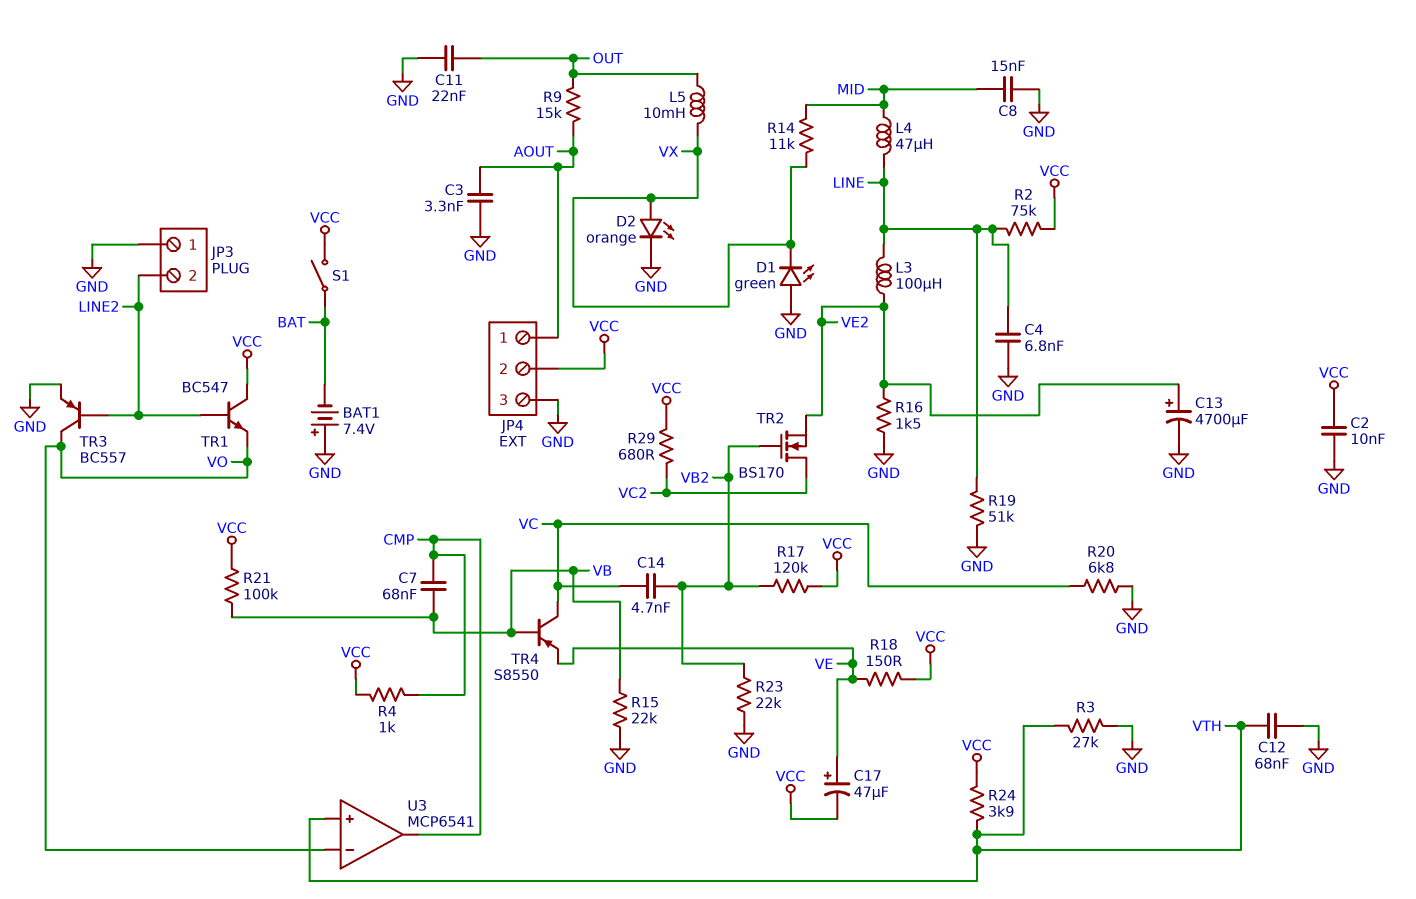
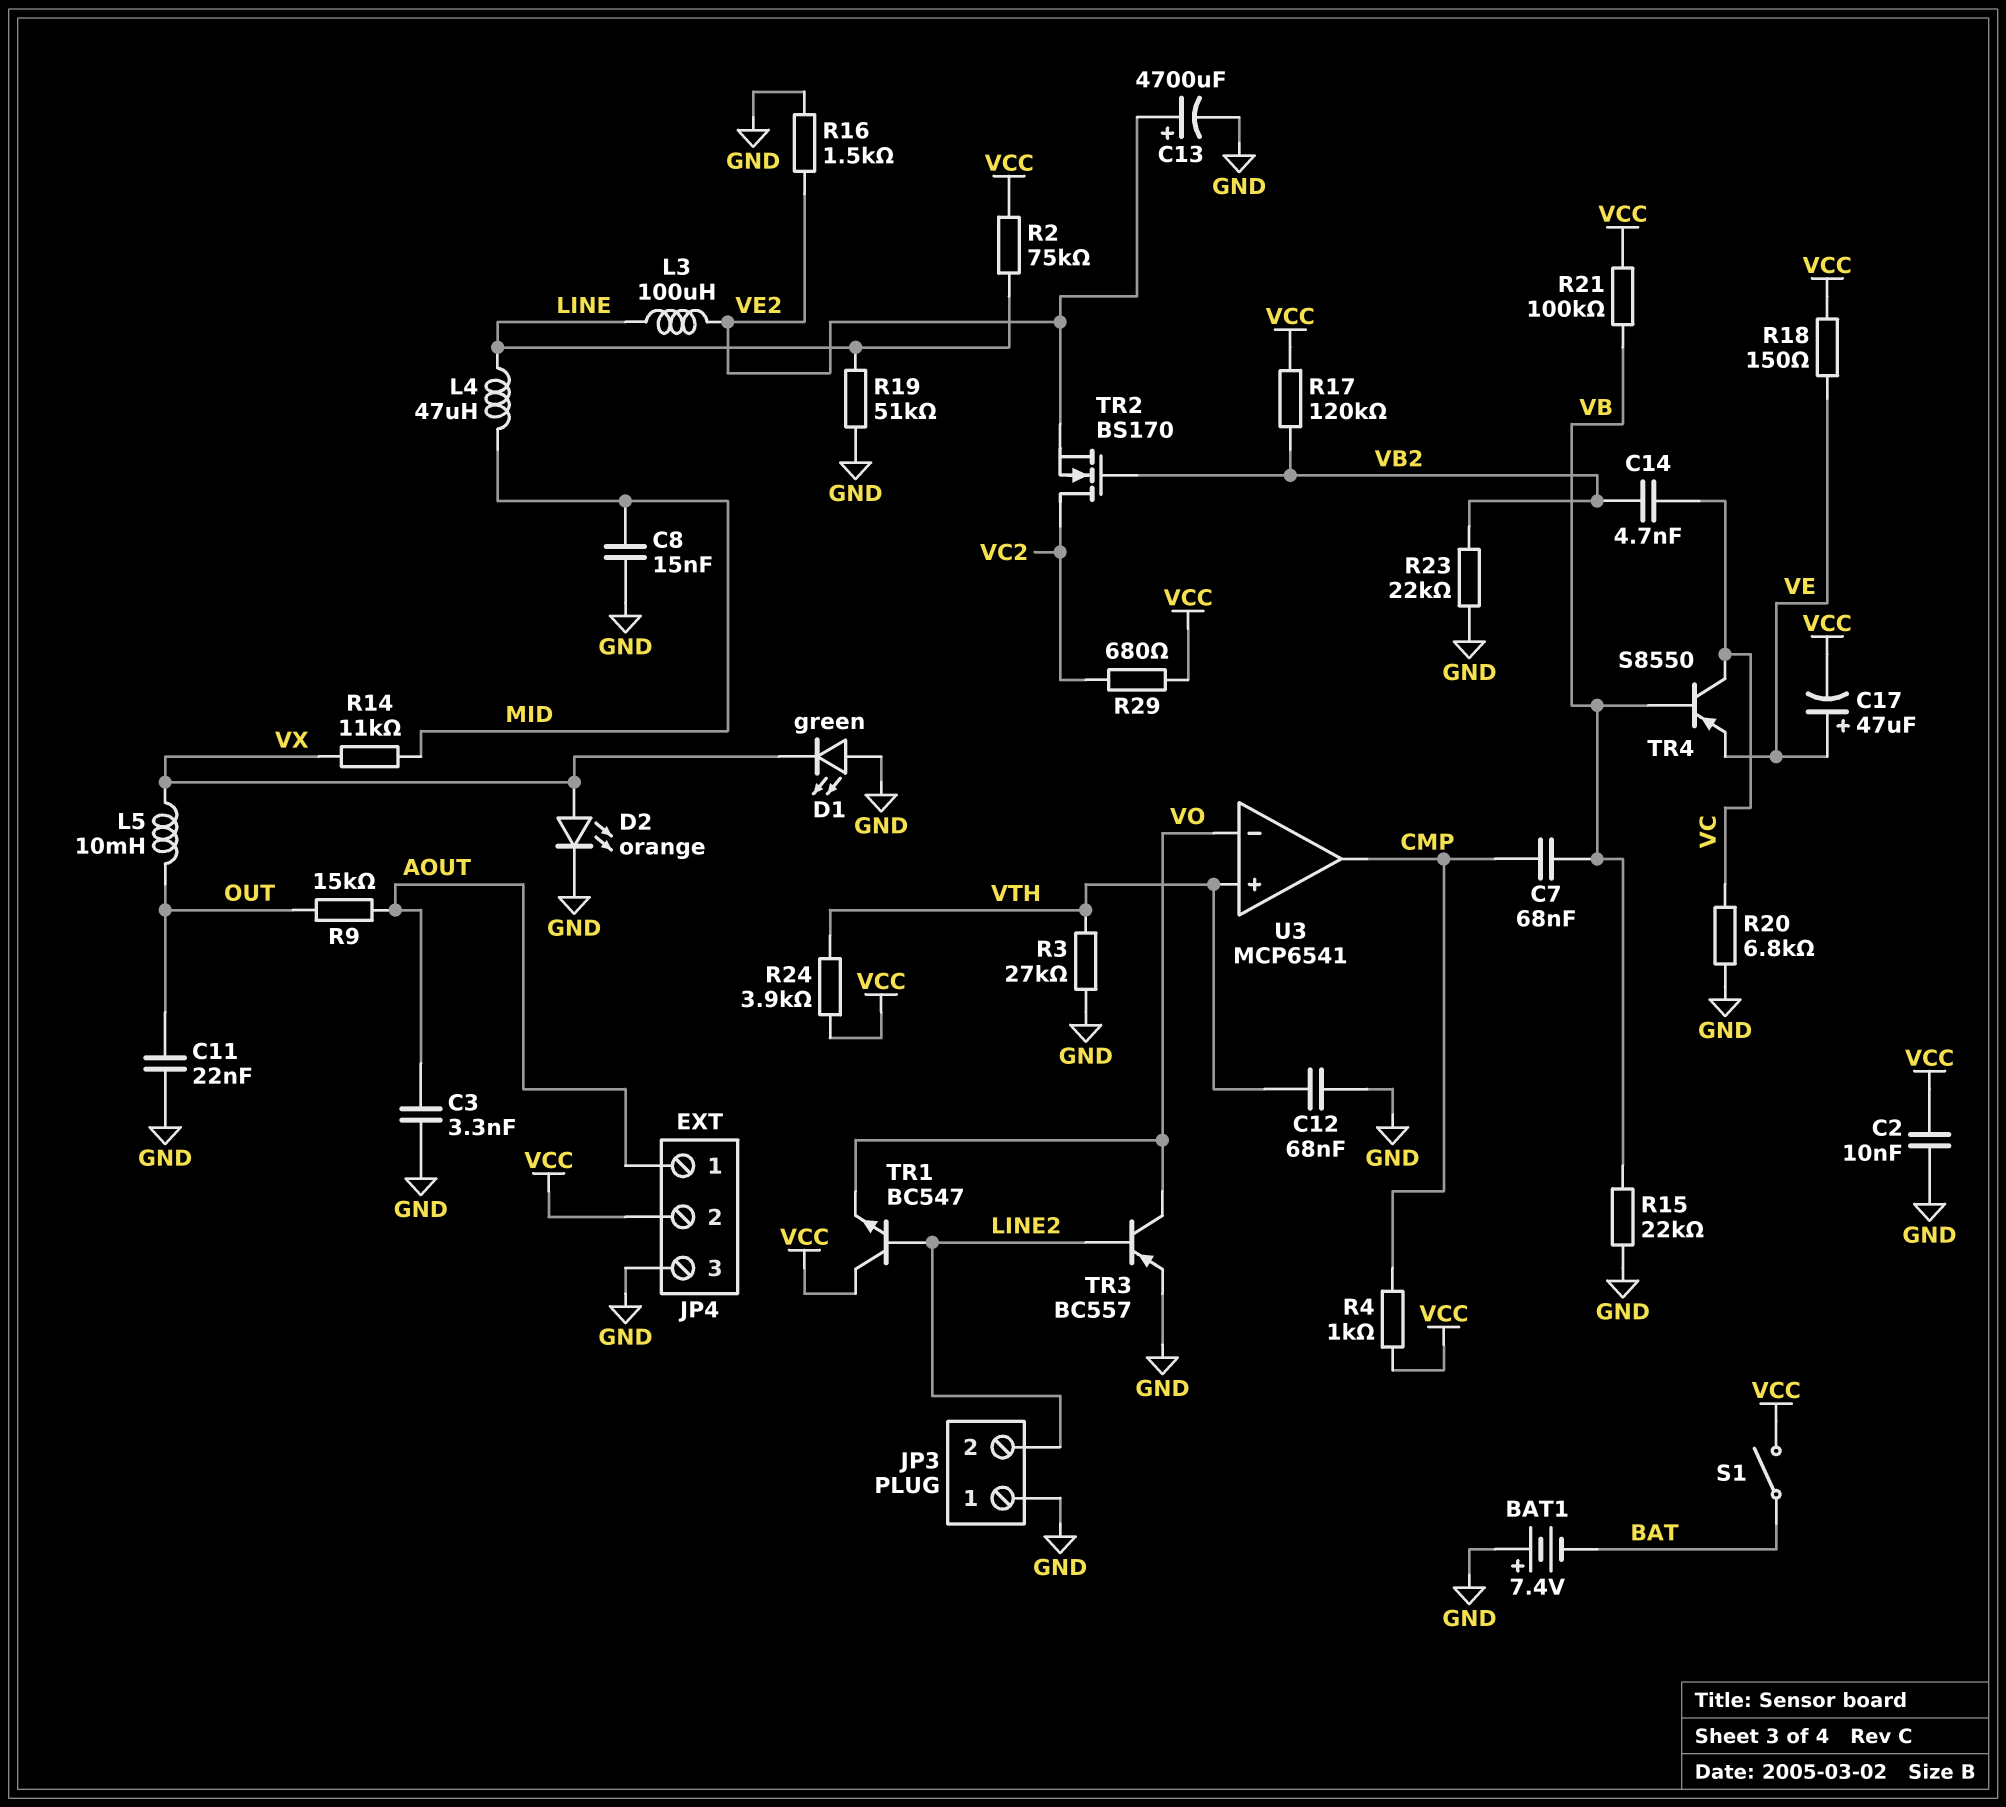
C4: 6.8nF (GND, LINE) -> none

